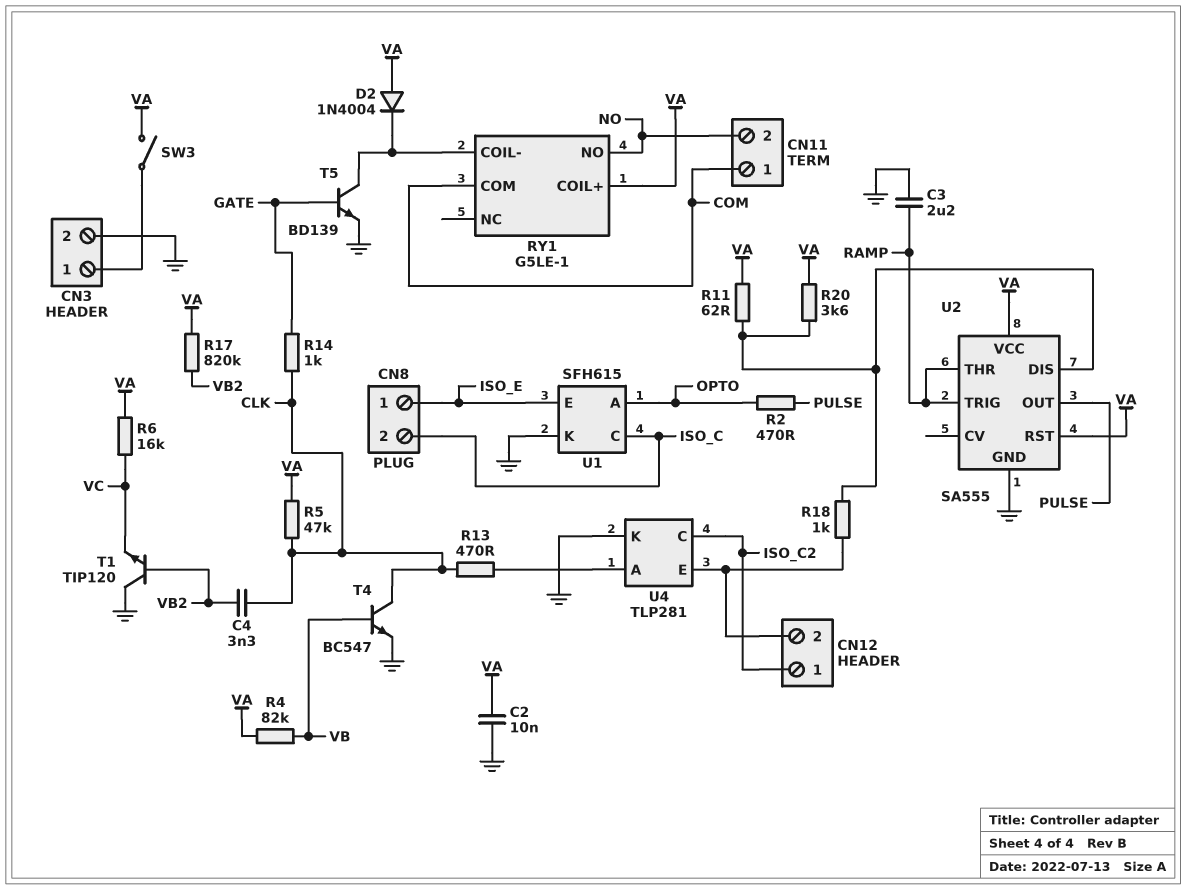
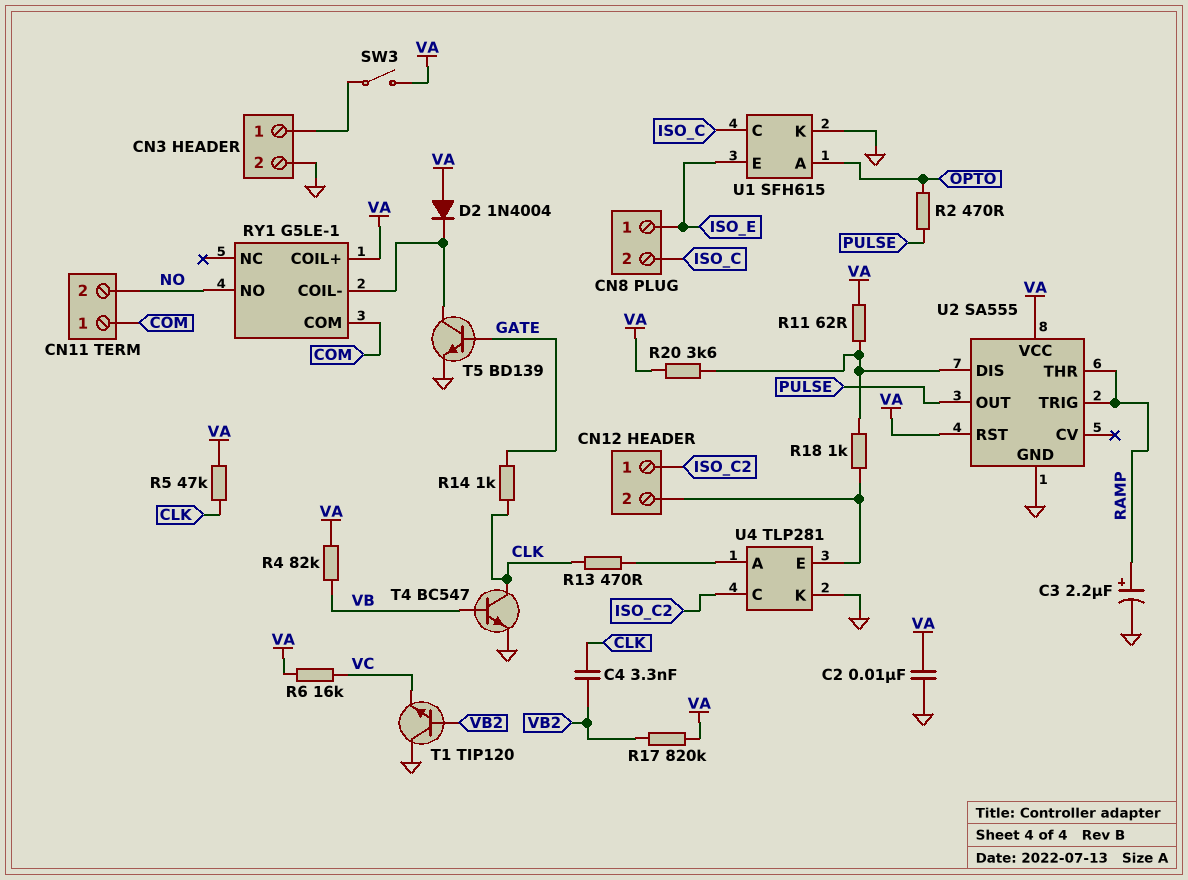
C3: 2.2uF (GND, RAMP) -> 2.2uF (plus RAMP, minus GND)

